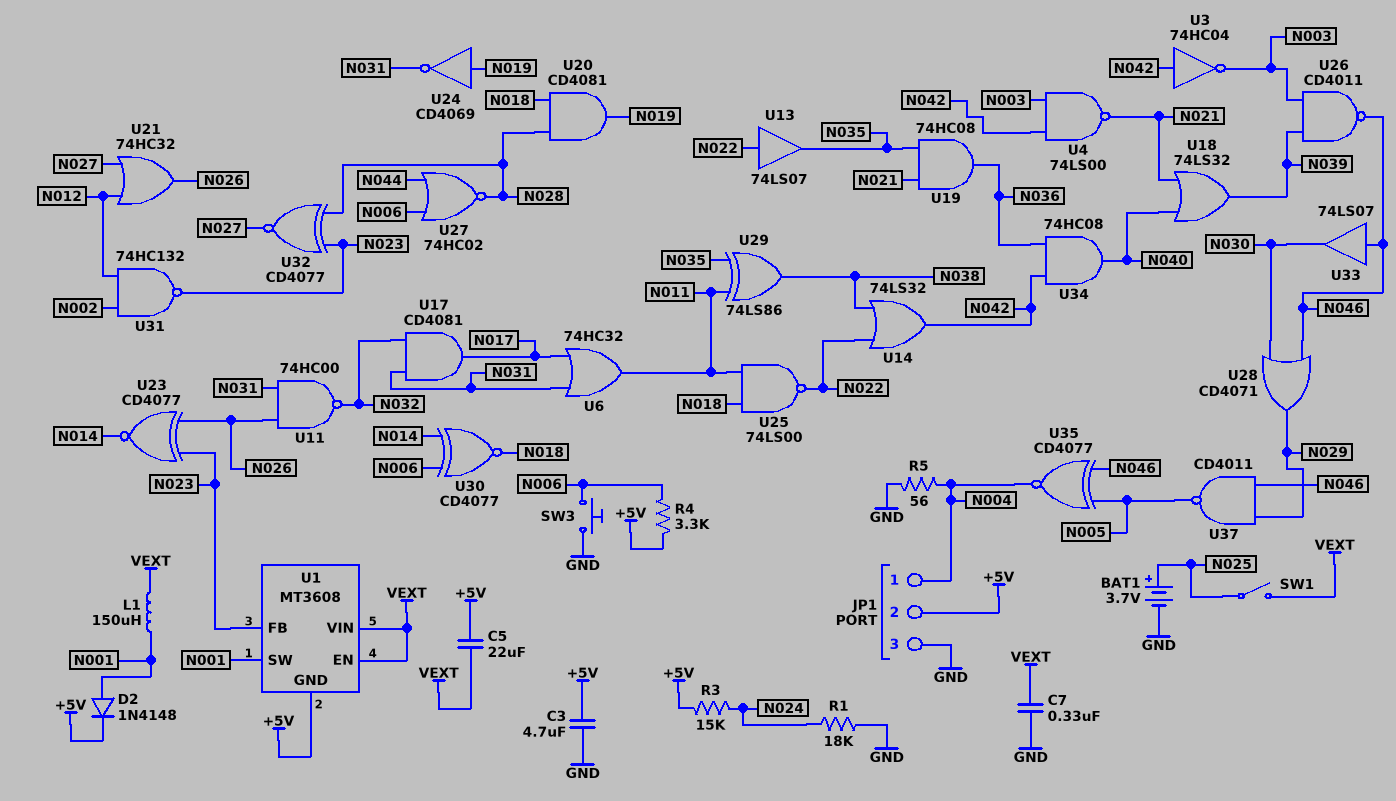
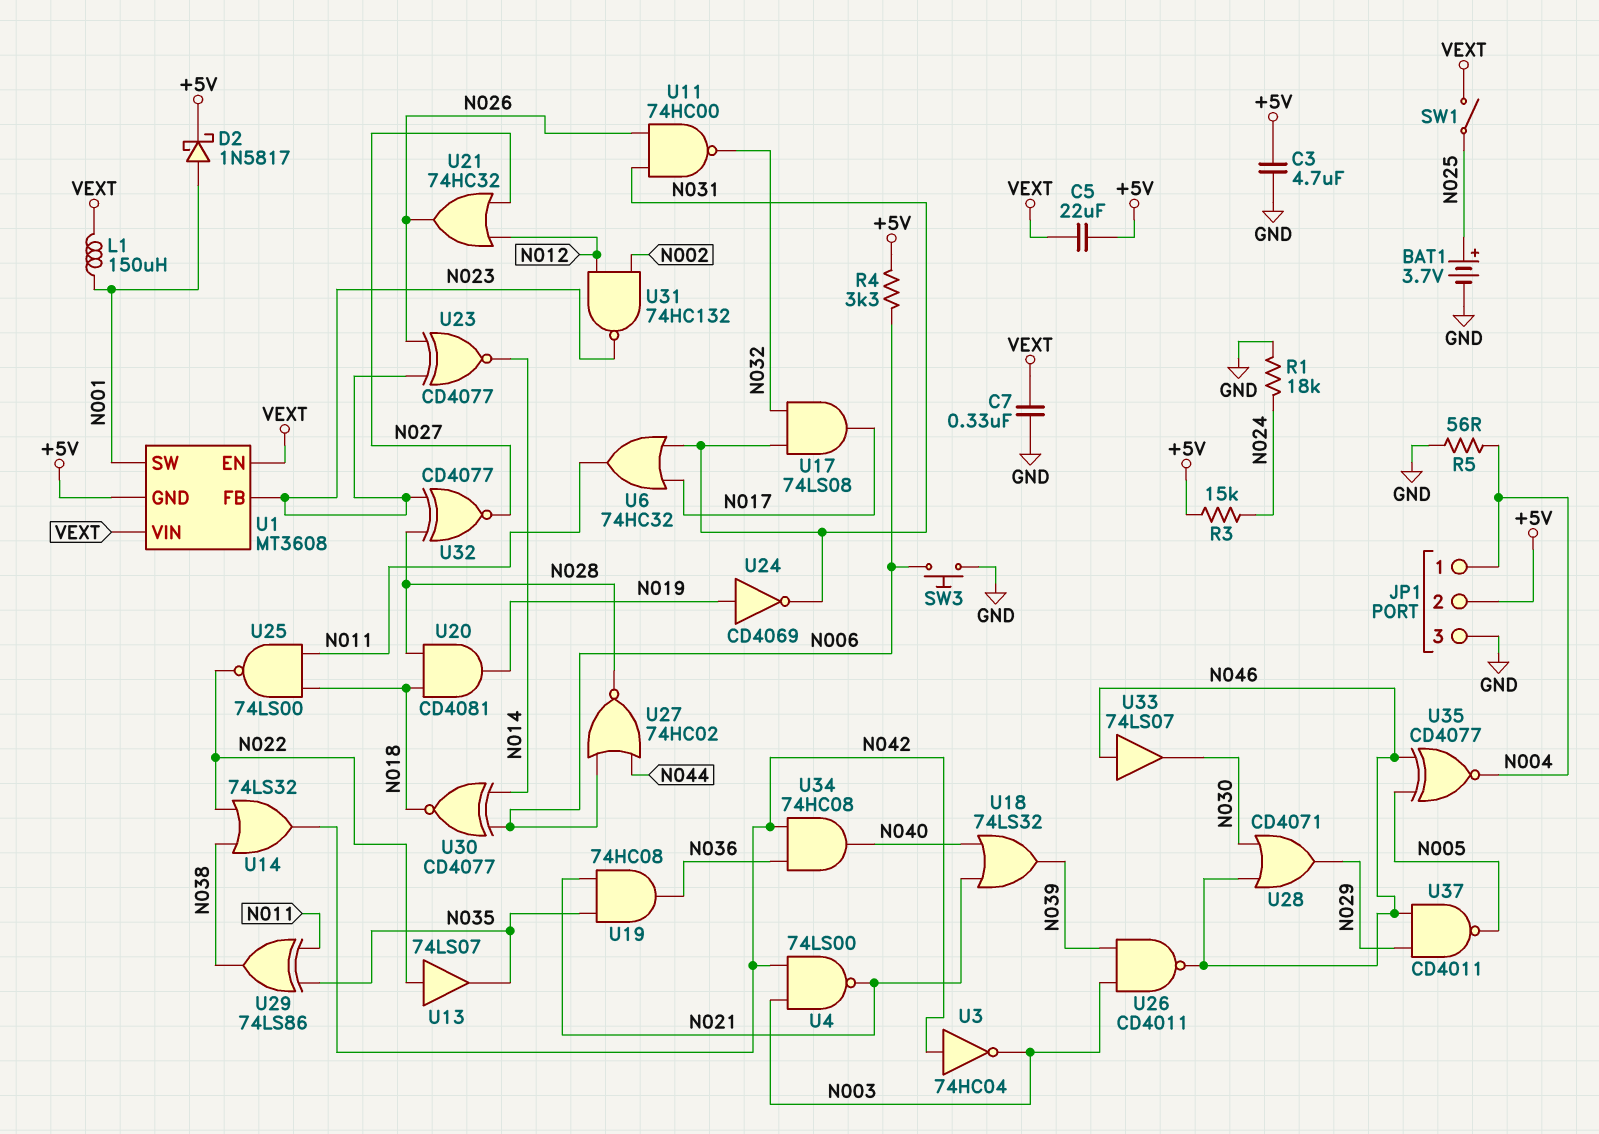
D2: diode 1N4148 (A N001, K +5V) -> schottky 1N5817 (A N001, K +5V)
U17: AND CD4081 (in N031, in N032, out N017) -> AND 74LS08 (in N031, in N032, out N017)

